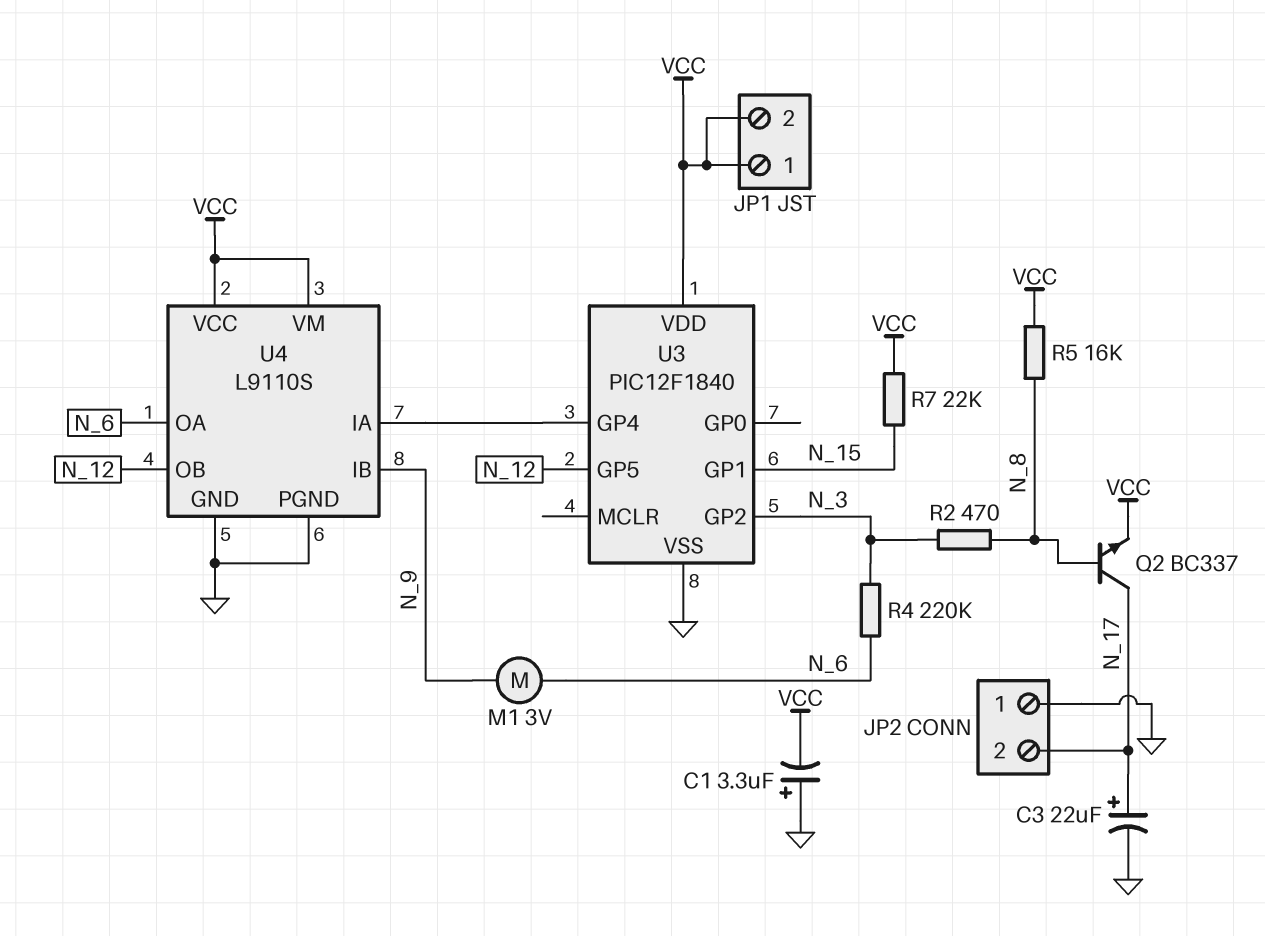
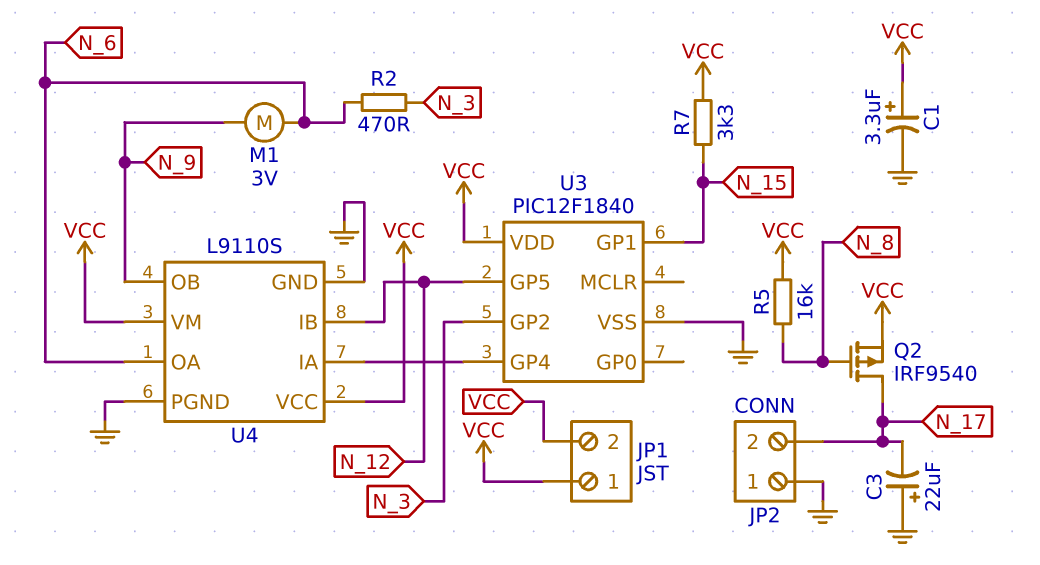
C1: 3.3uF (plus GND, minus VCC) -> 3.3uF (plus VCC, minus GND)
C3: 22uF (plus N_17, minus GND) -> 22uF (plus GND, minus N_17)
Q2: NPN BC337 (B N_8, C N_17, E VCC) -> PMOS IRF9540 (G N_8, D N_17, S VCC)
R2: 470 (N_3, N_8) -> 470 (N_3, N_6)
R4: 220k (N_3, N_6) -> none
R7: 22k (N_15, VCC) -> 3.3k (N_15, VCC)
U4 pin IB: N_9 -> N_12
U4 pin OB: N_12 -> N_9

